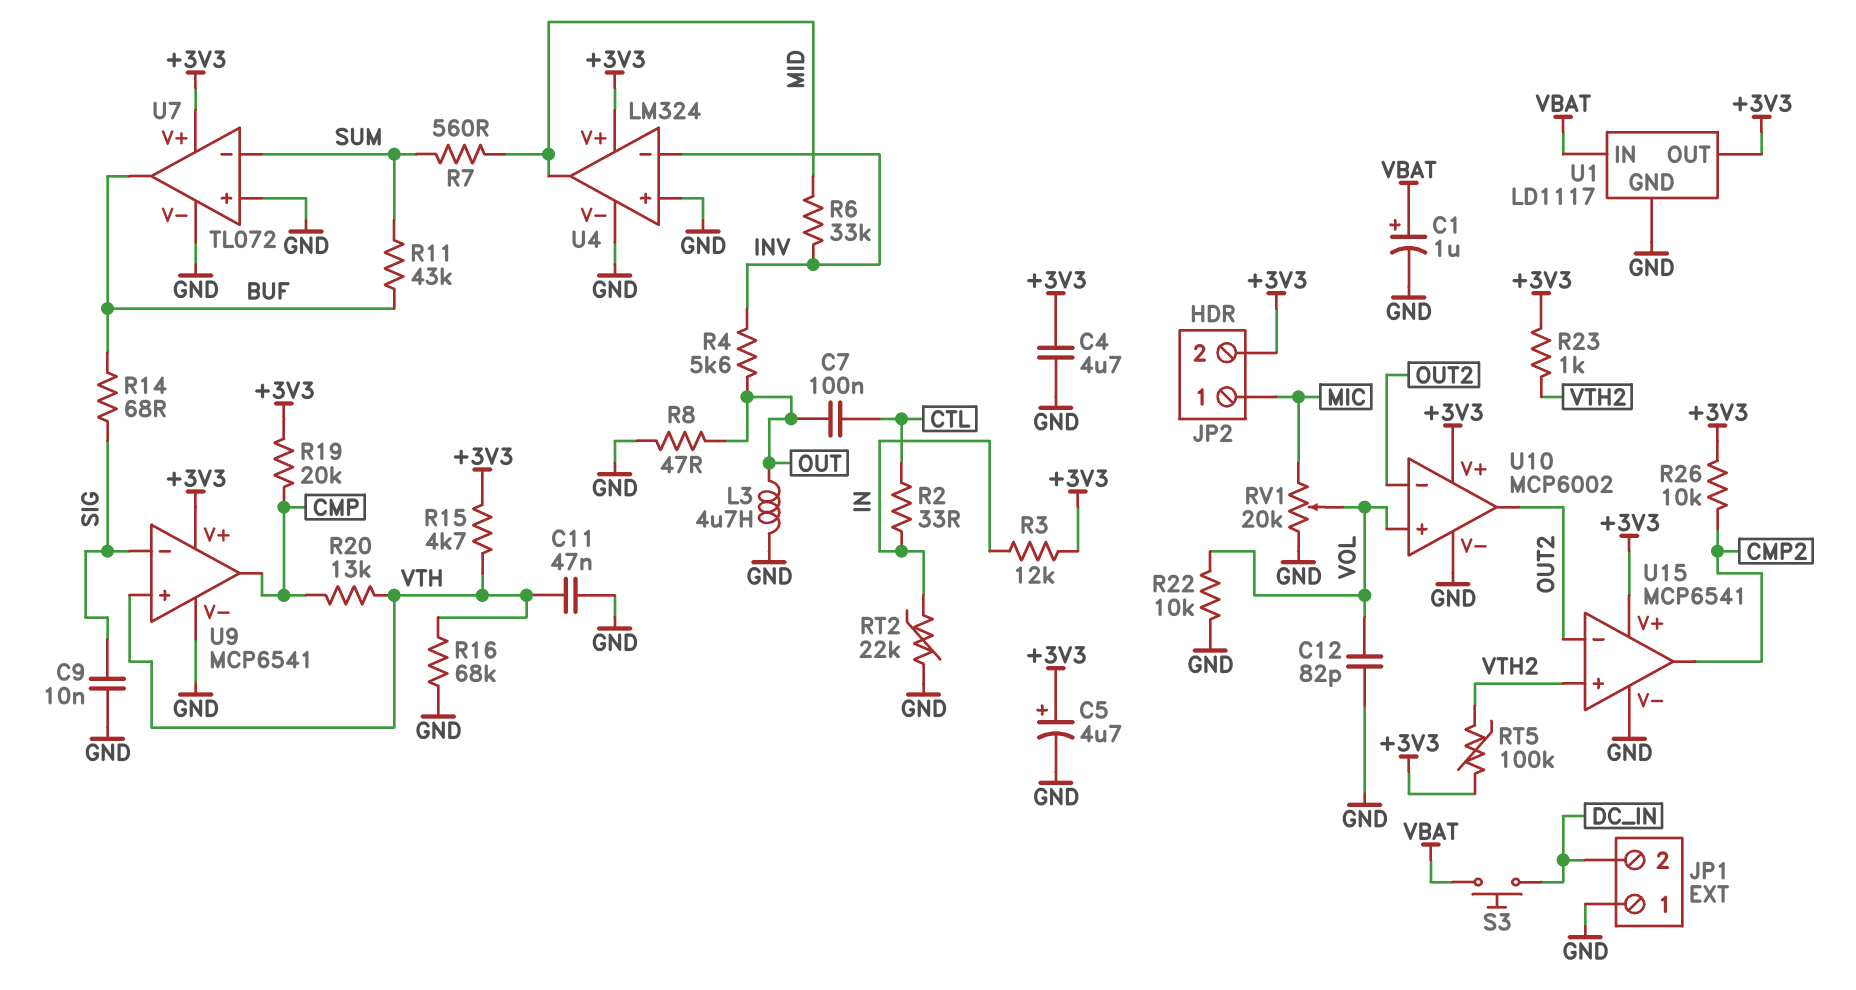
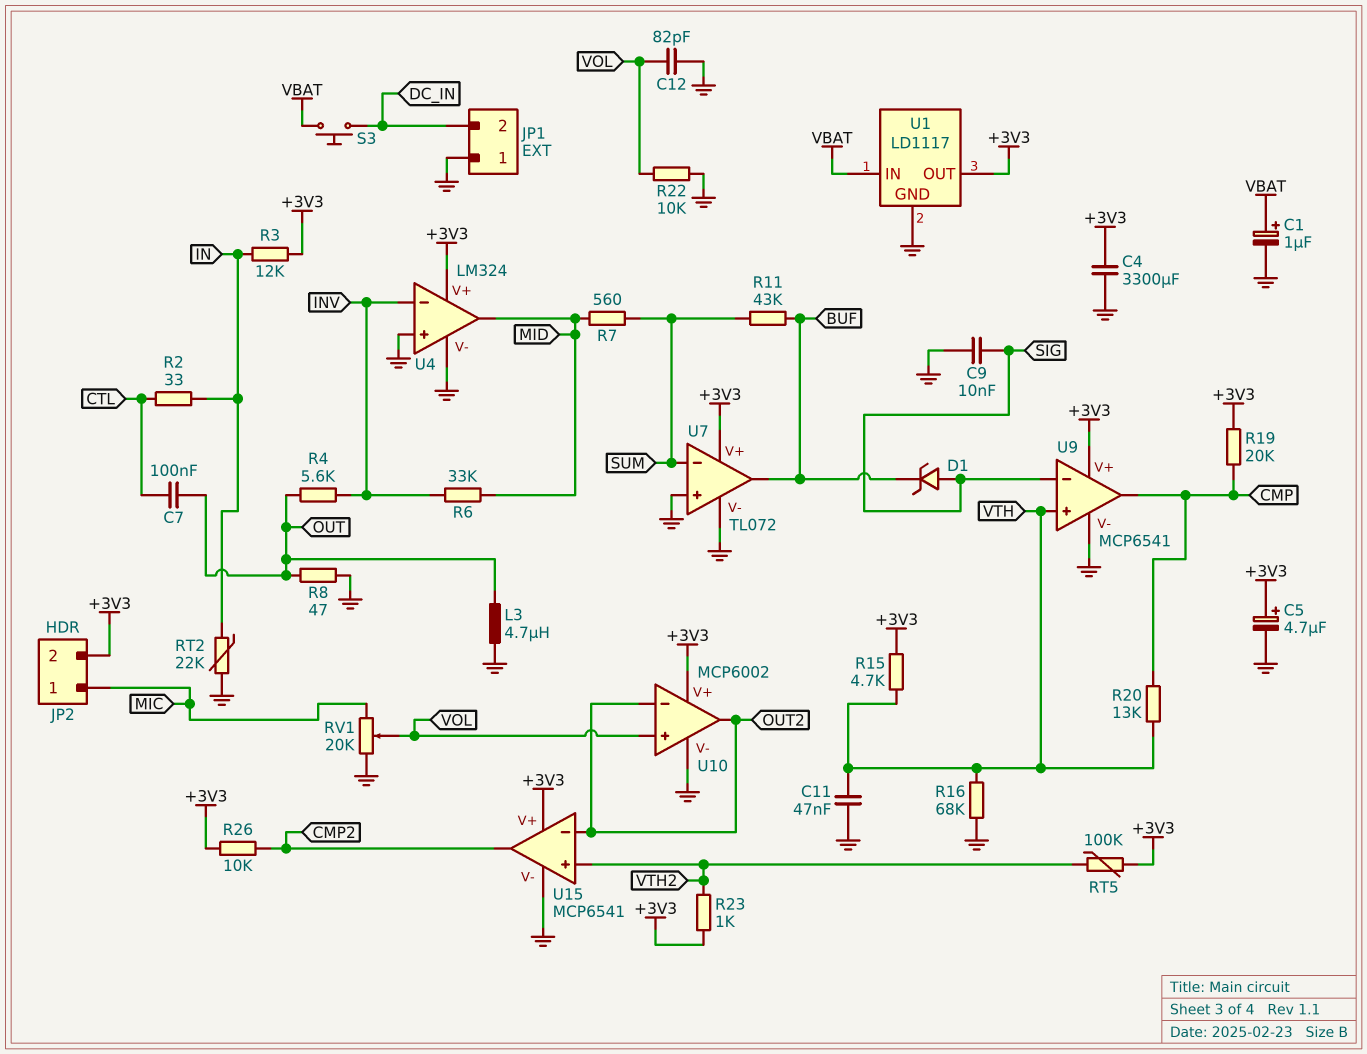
C4: 4.7uF (+3V3, GND) -> 3300uF (+3V3, GND)
D1: none -> zener (A SIG, K BUF)
R14: 68 (BUF, SIG) -> none

